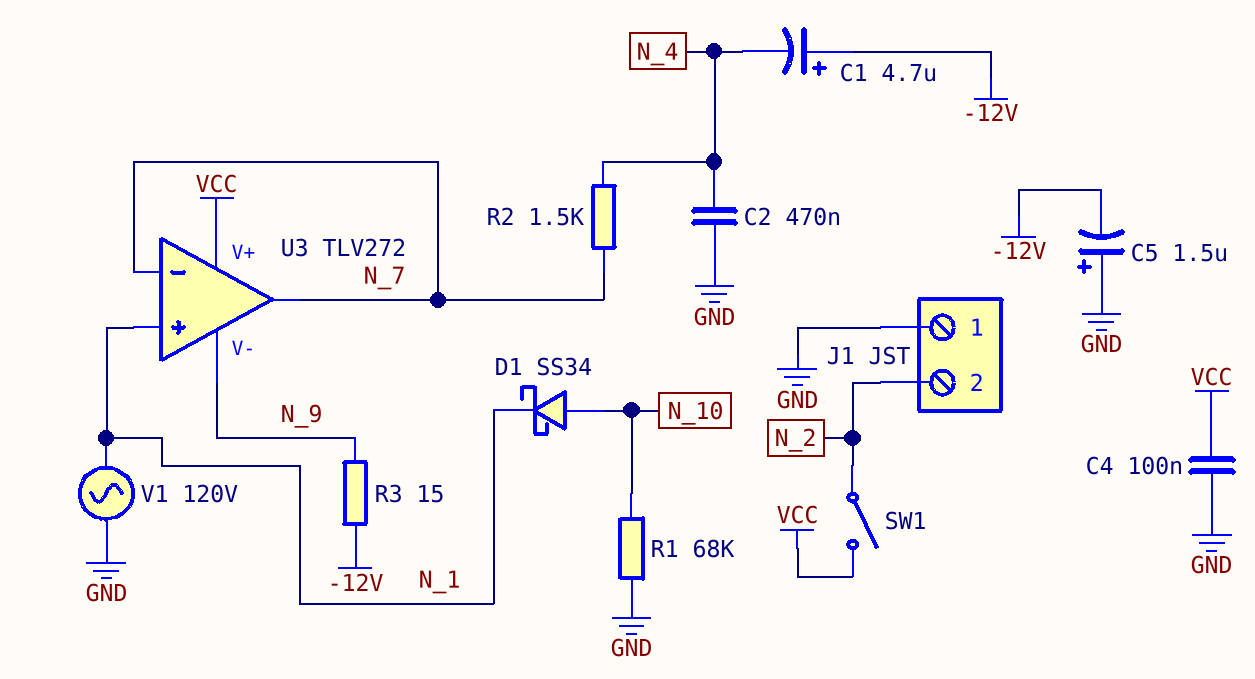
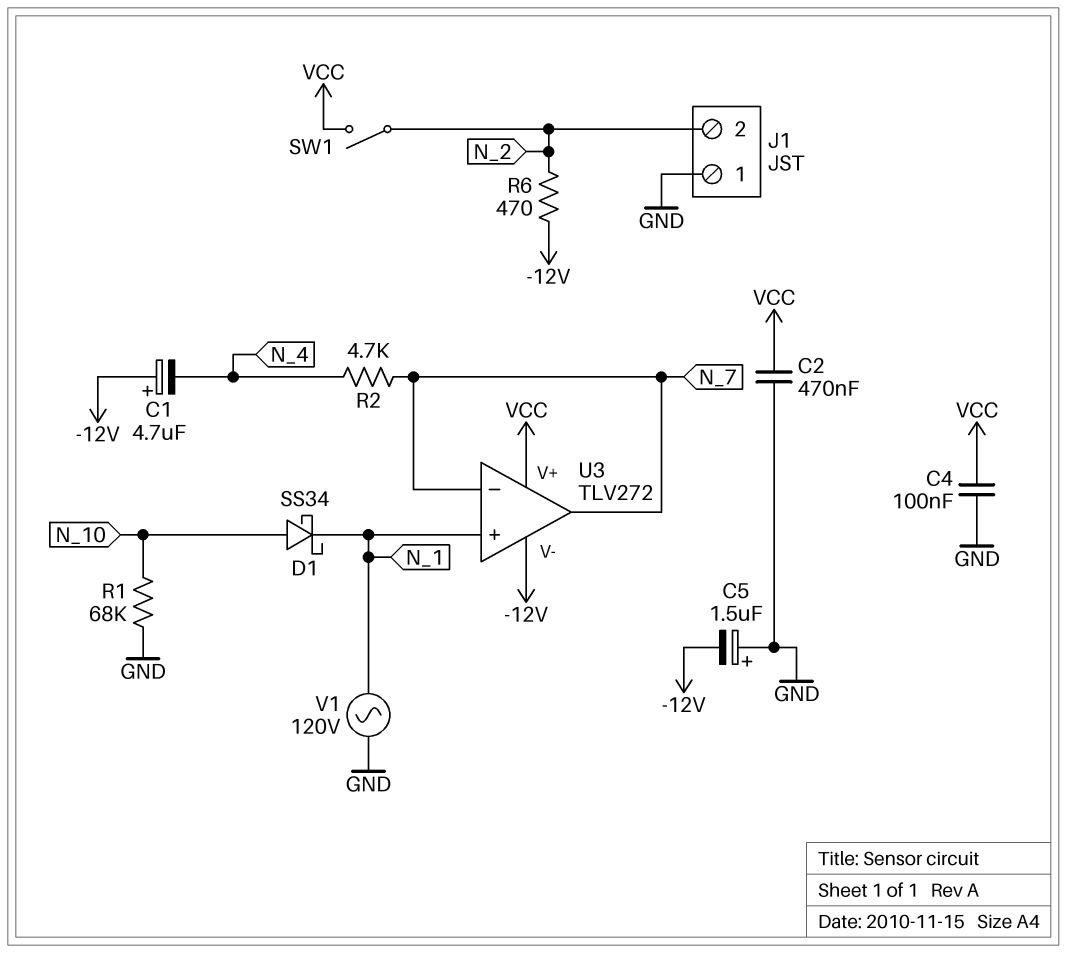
C2: 470nF (GND, N_4) -> 470nF (GND, VCC)
R2: 1.5k (N_4, N_7) -> 4.7k (N_4, N_7)
R3: 15 (-12V, N_9) -> none
R6: none -> 470 (-12V, N_2)
U3 pin V-: N_9 -> -12V

